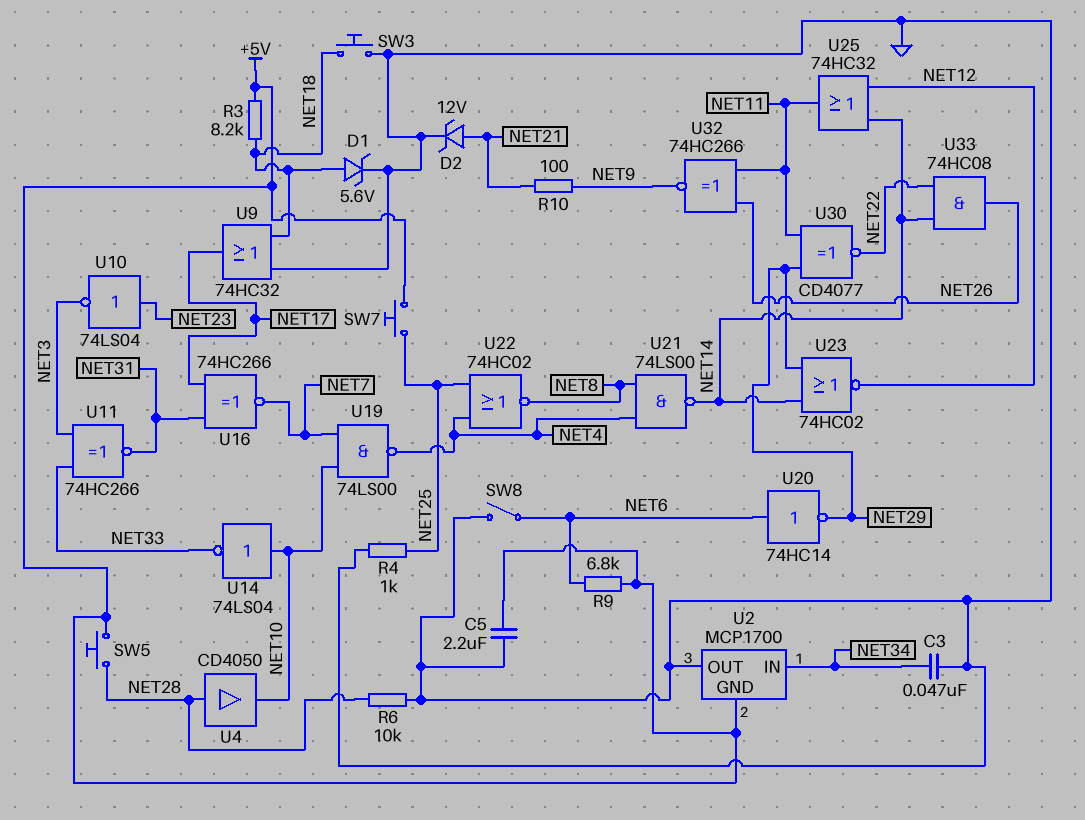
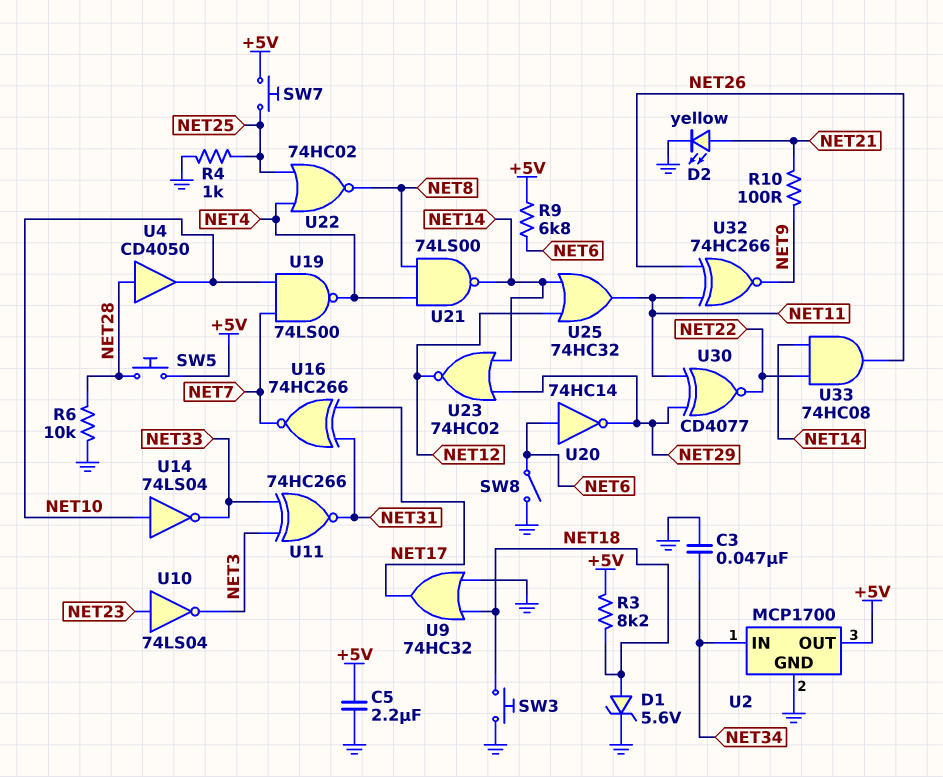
D2: zener 12V (A NET21, K GND) -> LED yellow (A NET21, K GND)
U2 pin GND: +5V -> GND
U2 pin OUT: GND -> +5V

